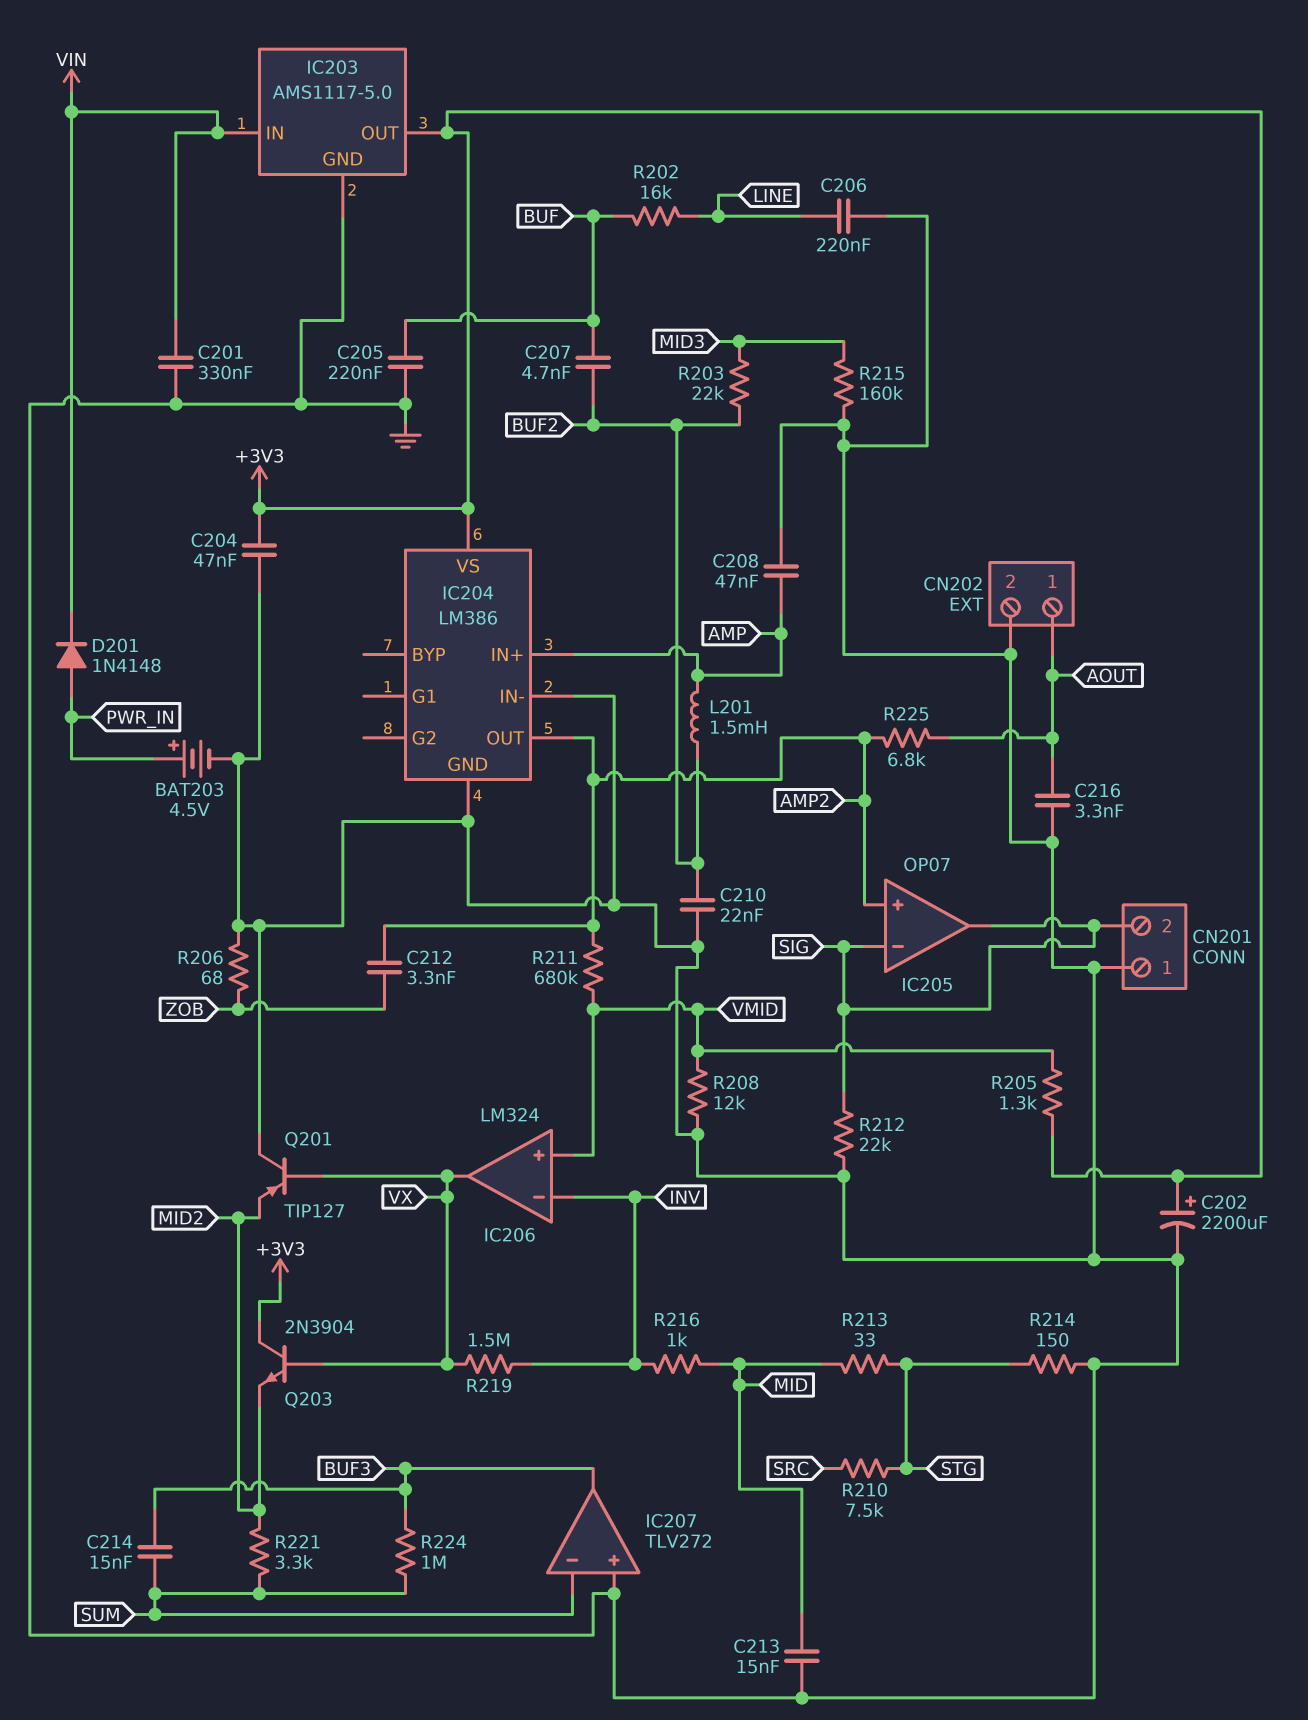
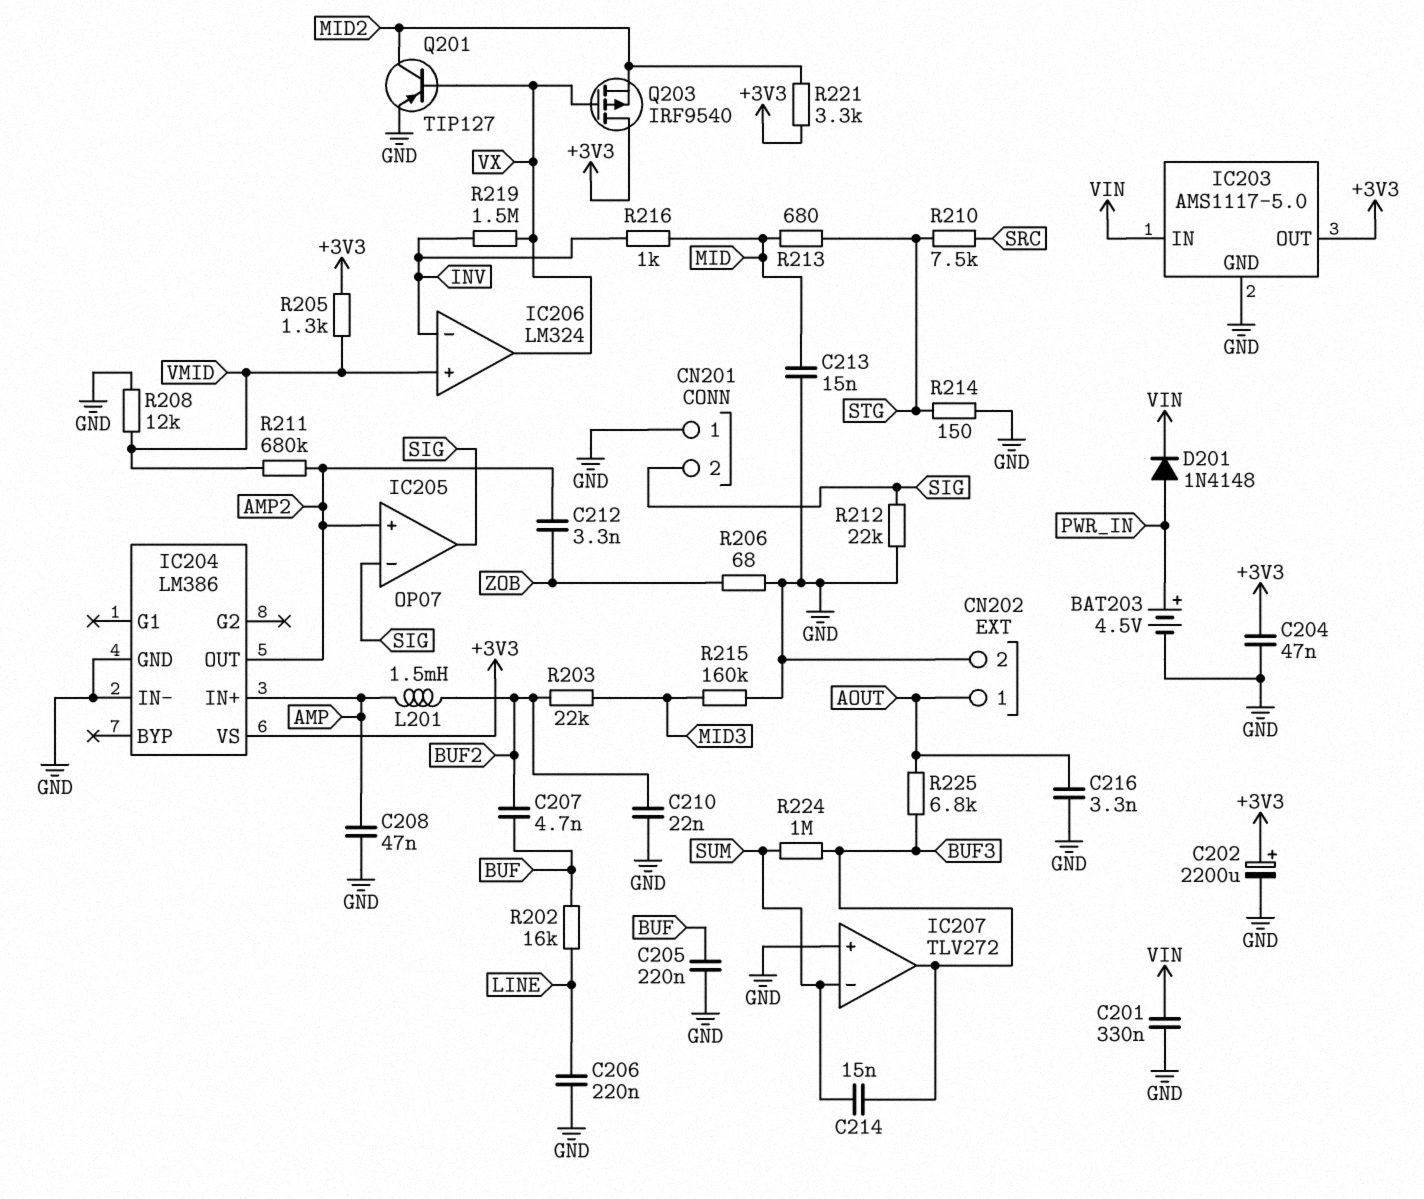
Q201: PNP TIP127 (B VX, C GND, E MID2) -> PNP TIP127 (B VX, C MID2, E GND)
Q203: NPN 2N3904 (B VX, C +3V3, E MID2) -> PMOS IRF9540 (G VX, D +3V3, S MID2)
R213: 33 (MID, STG) -> 680 (MID, STG)
R221: 3.3k (MID2, SUM) -> 3.3k (+3V3, MID2)
R225: 6.8k (AMP2, AOUT) -> 6.8k (AOUT, BUF3)

